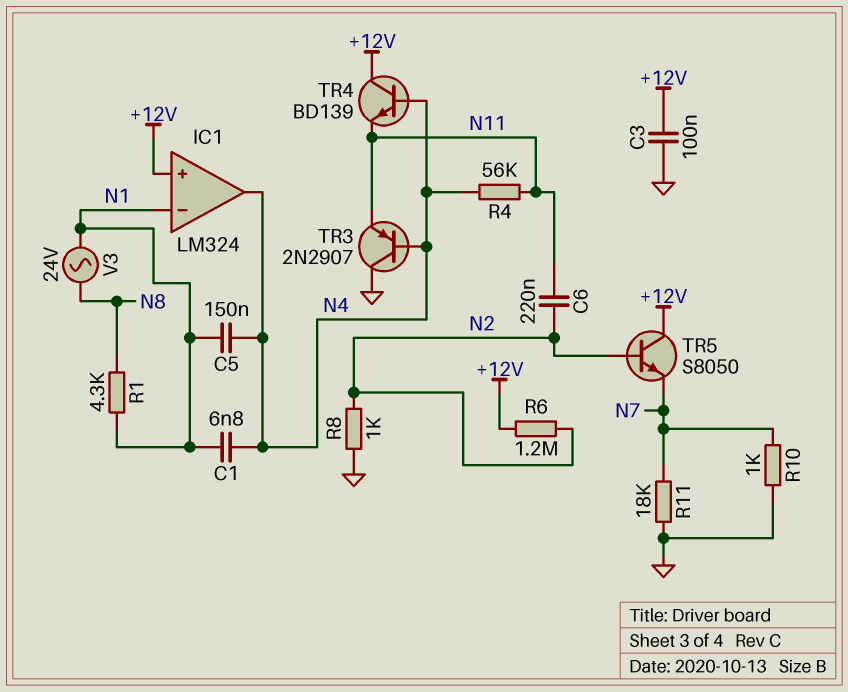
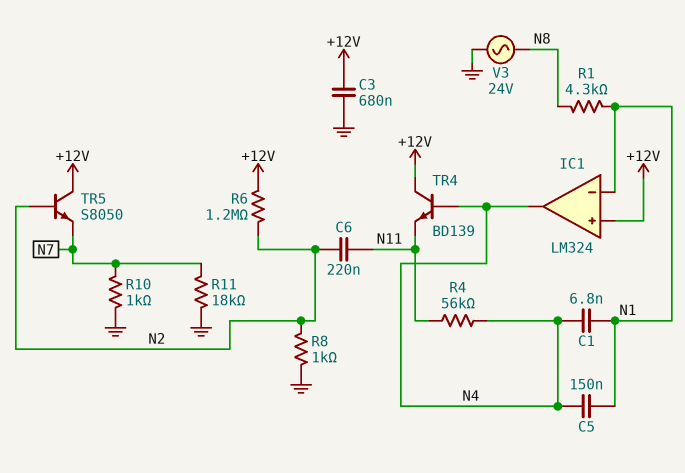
C3: 100nF (+12V, GND) -> 680nF (+12V, GND)
TR3: PNP 2N2907 (B N4, C GND, E N11) -> none
V3: AC 24V (N1, N8) -> AC 24V (GND, N8)

